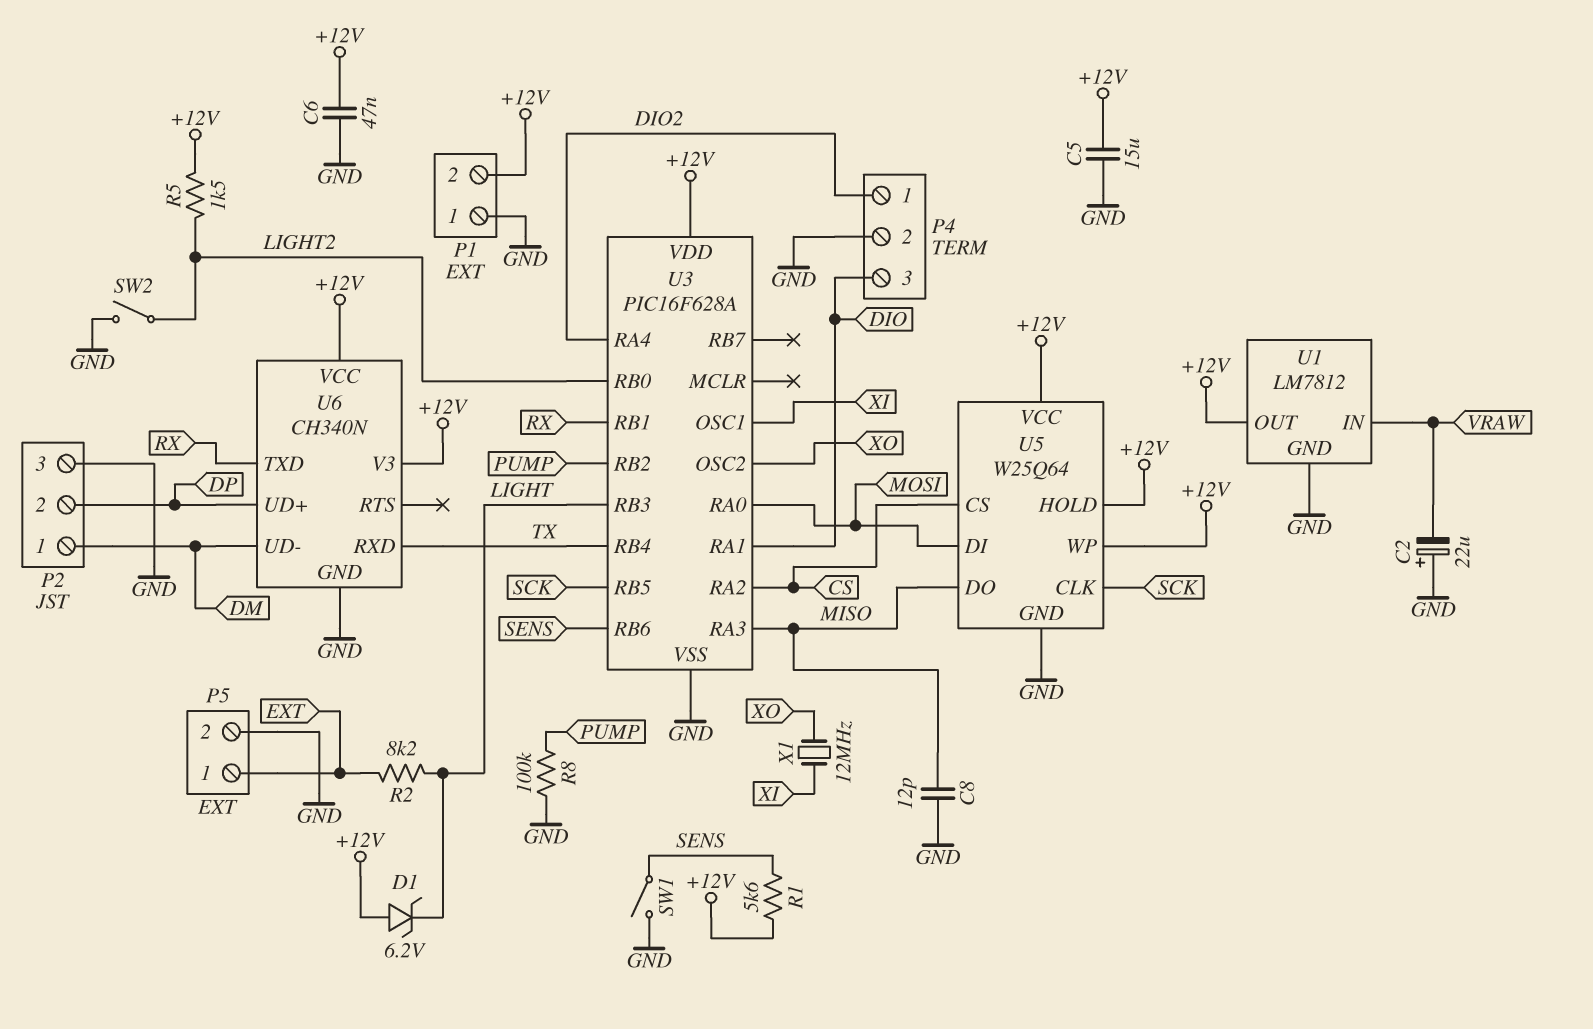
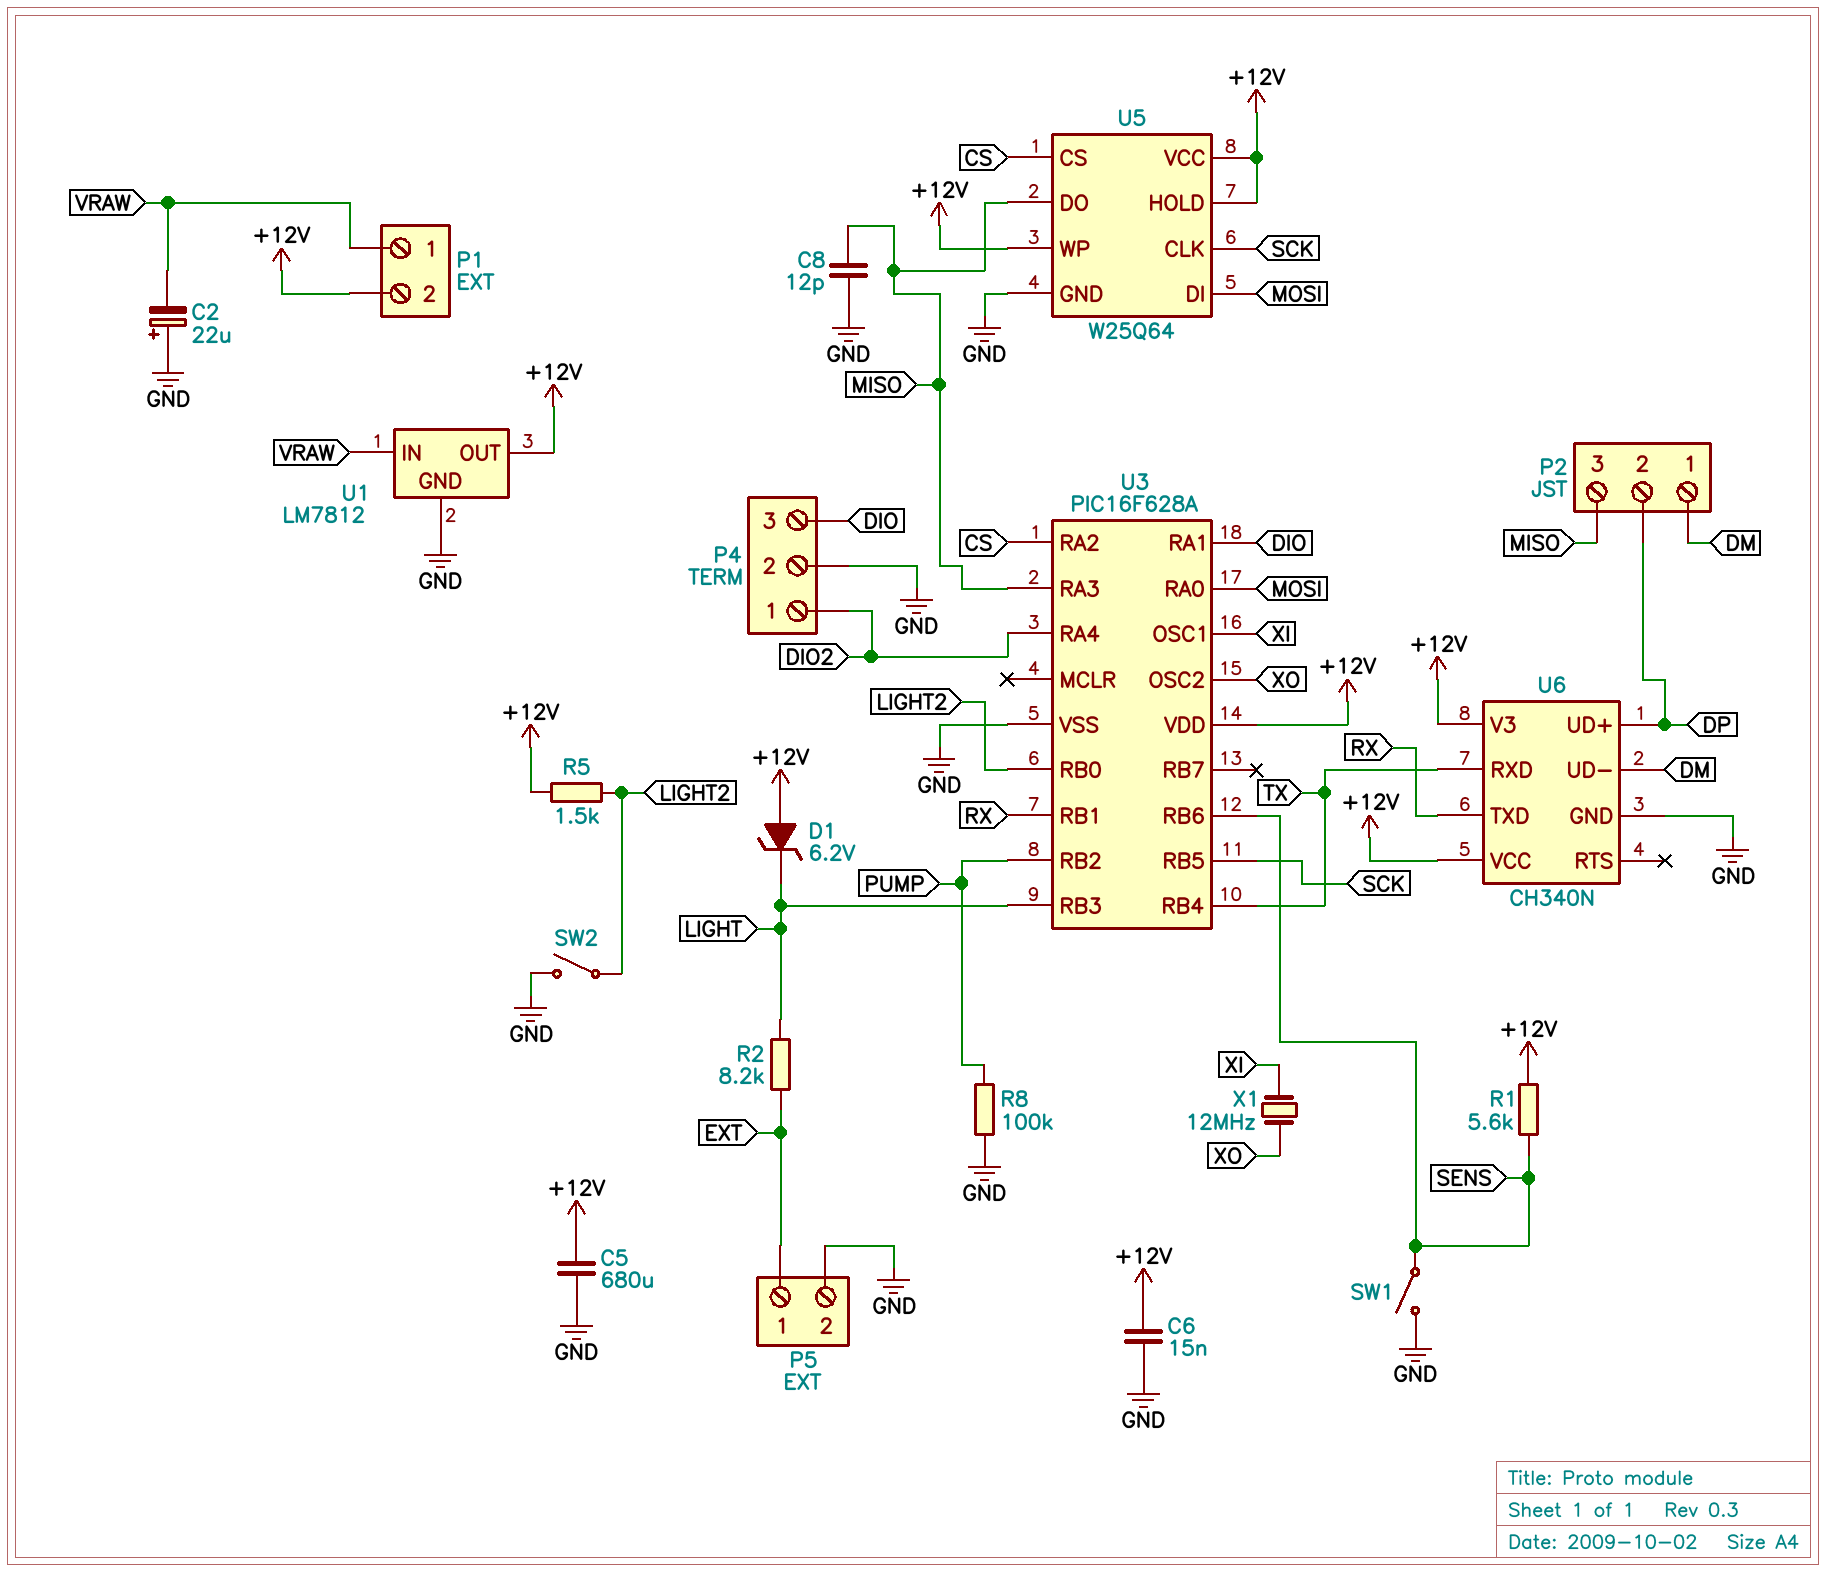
C5: 15uF (+12V, GND) -> 680uF (+12V, GND)
C6: 47nF (+12V, GND) -> 15nF (+12V, GND)
P1 pin 1: GND -> VRAW
P2 pin 3: GND -> MISO

